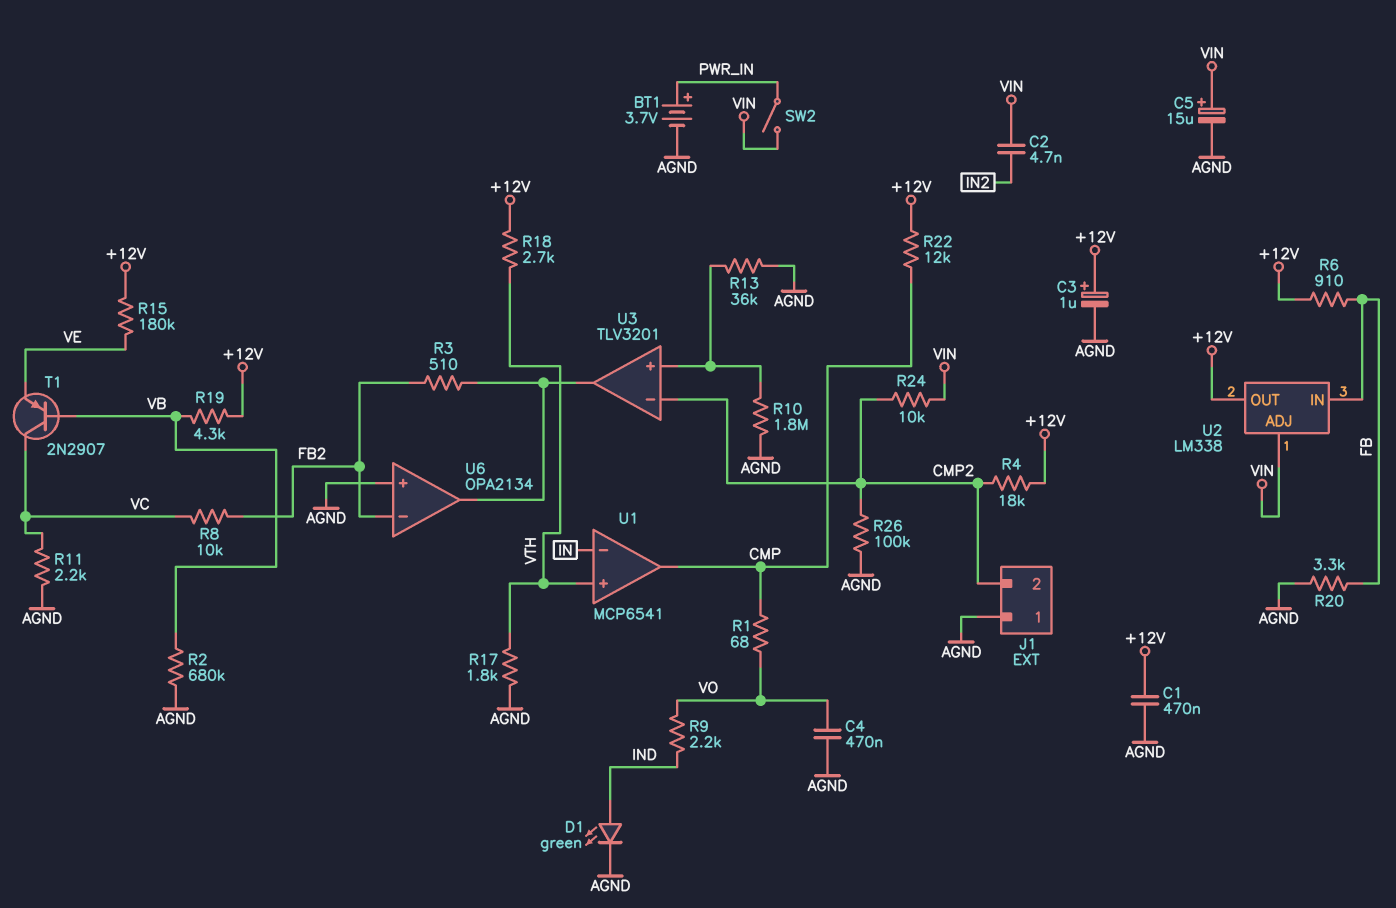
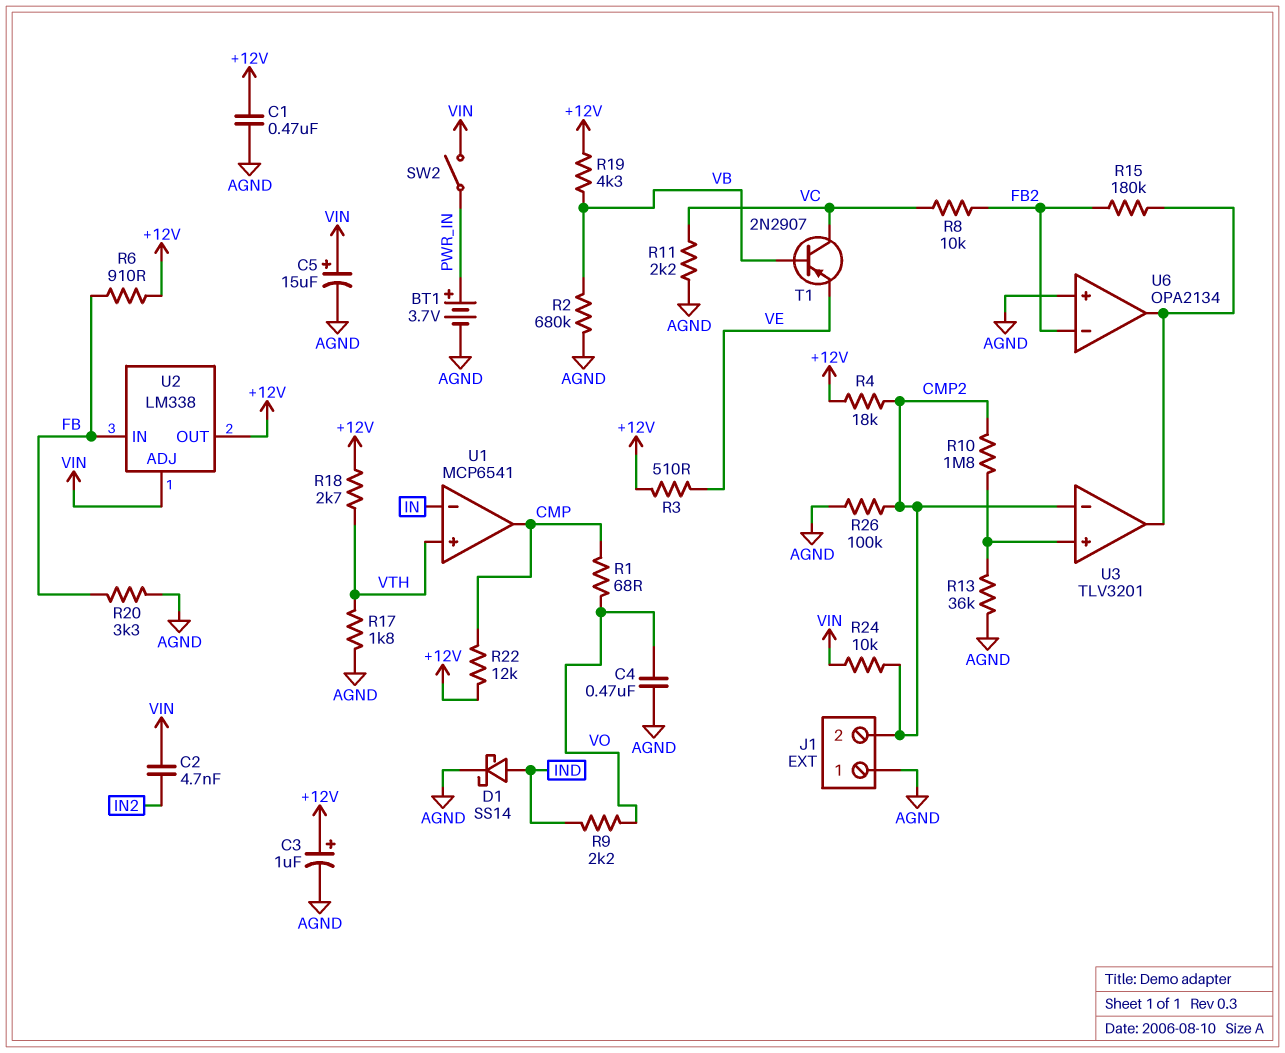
D1: LED green (A IND, K AGND) -> schottky SS14 (A IND, K AGND)
R3: 510 (FB2, U3/out) -> 510 (+12V, VE)
R10: 1.8M (AGND, U3/in+) -> 1.8M (CMP2, U3/in+)
R15: 180k (+12V, VE) -> 180k (FB2, U3/out)

